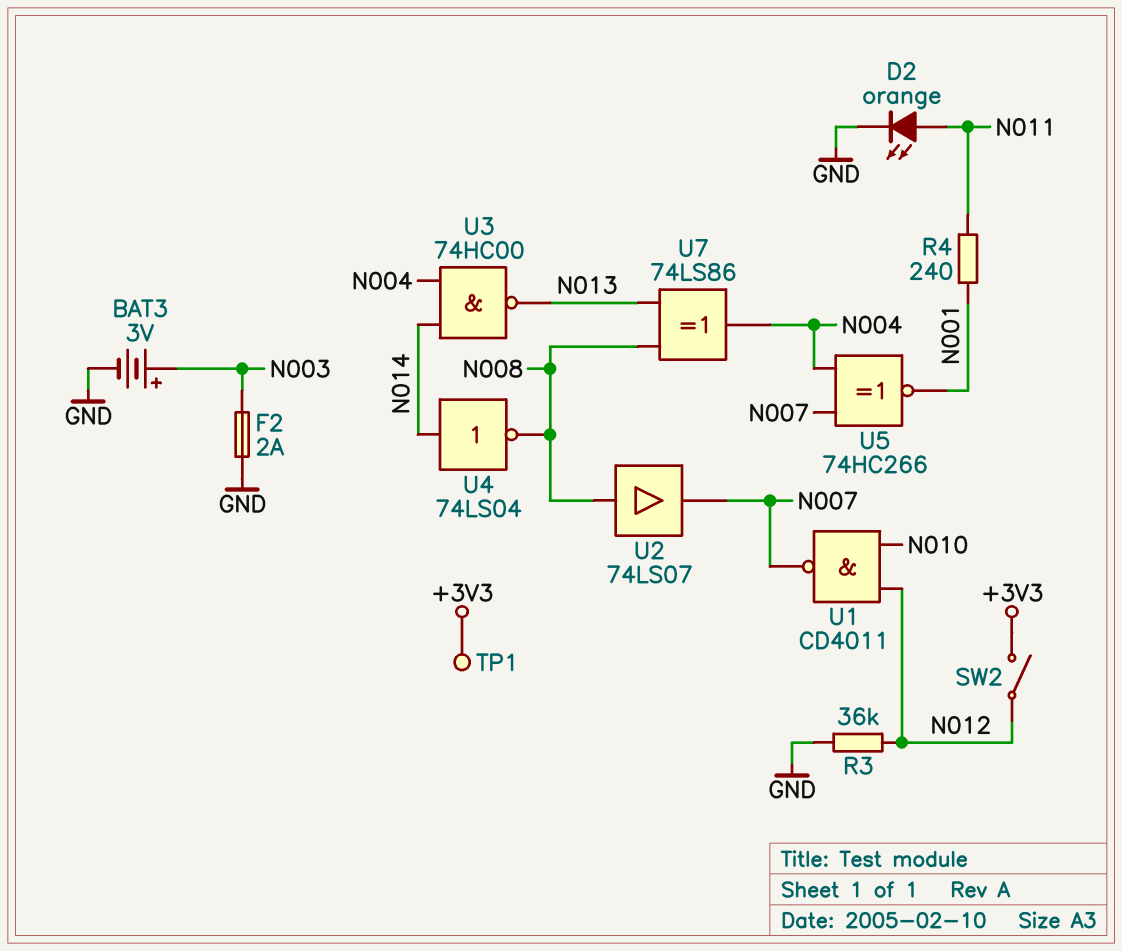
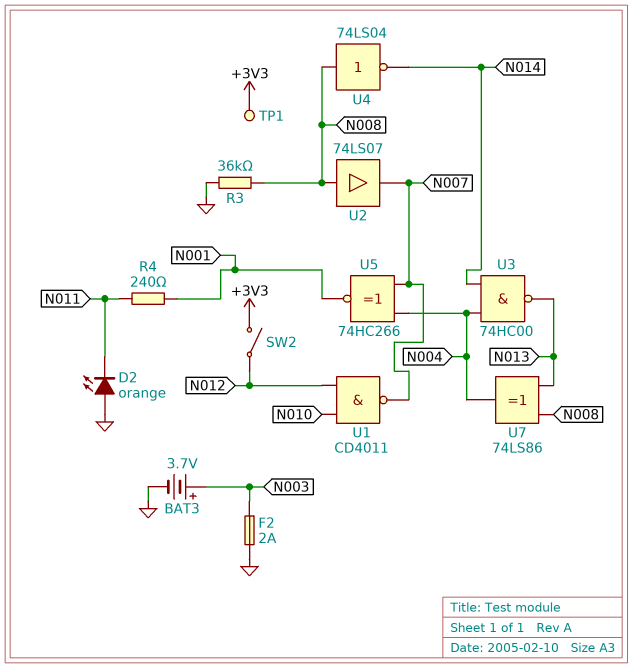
BAT3: 3V (plus N003, minus GND) -> 3.7V (plus N003, minus GND)
D2: LED orange (A N011, K GND) -> LED orange (A GND, K N011)
R3: 36k (GND, N012) -> 36k (GND, N008)
U4: NOT 74LS04 (in N014, out N008) -> NOT 74LS04 (in N008, out N014)

